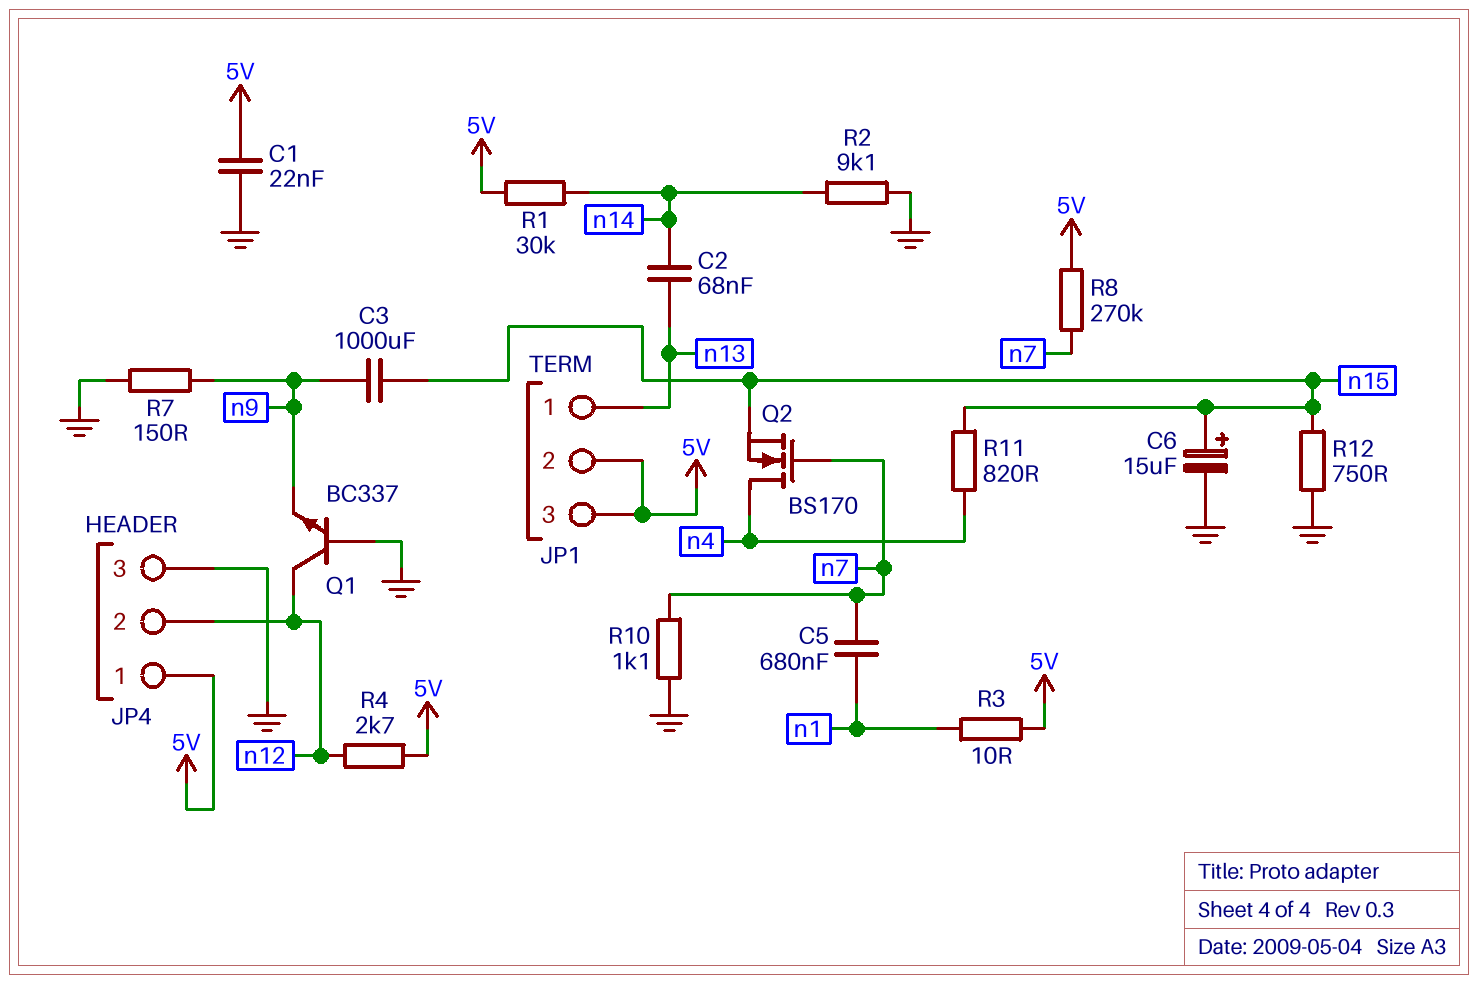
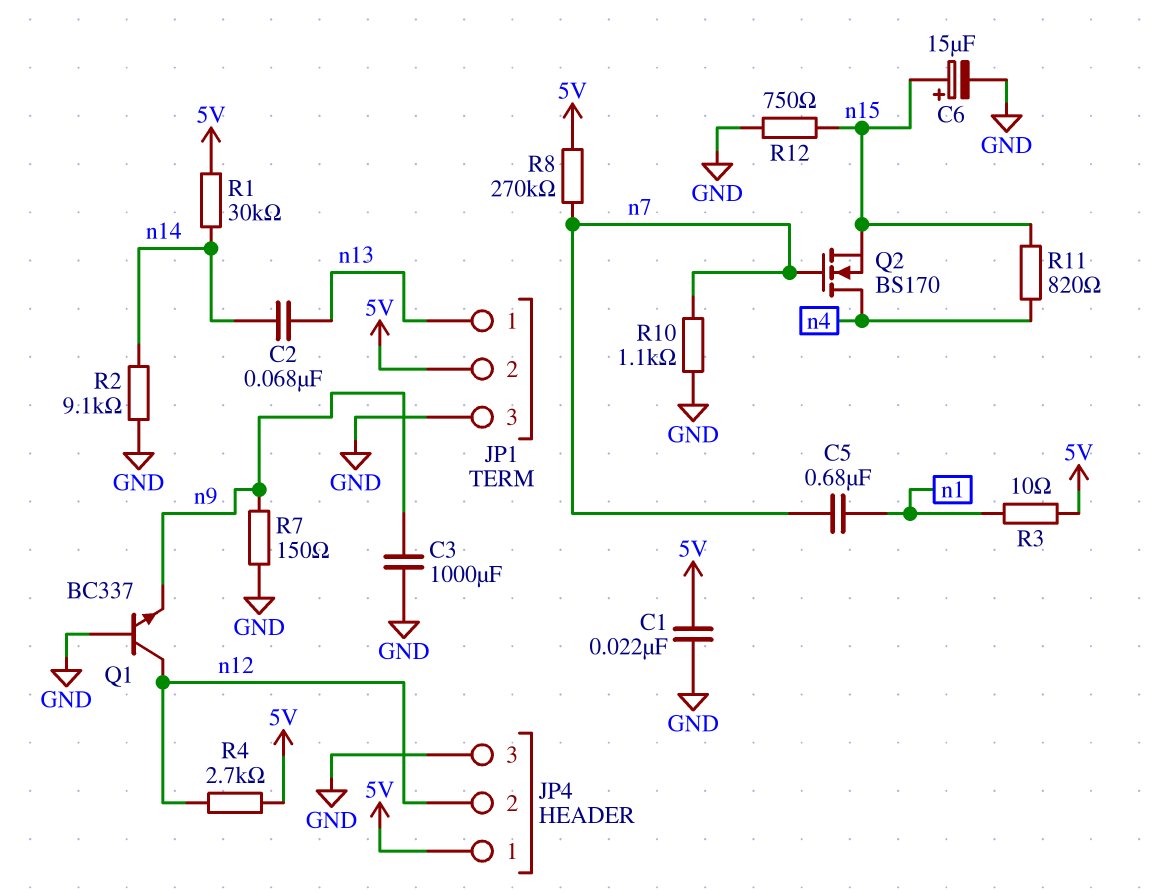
C3: 1000uF (n9, n15) -> 1000uF (GND, n9)
JP1 pin 3: 5V -> GND

